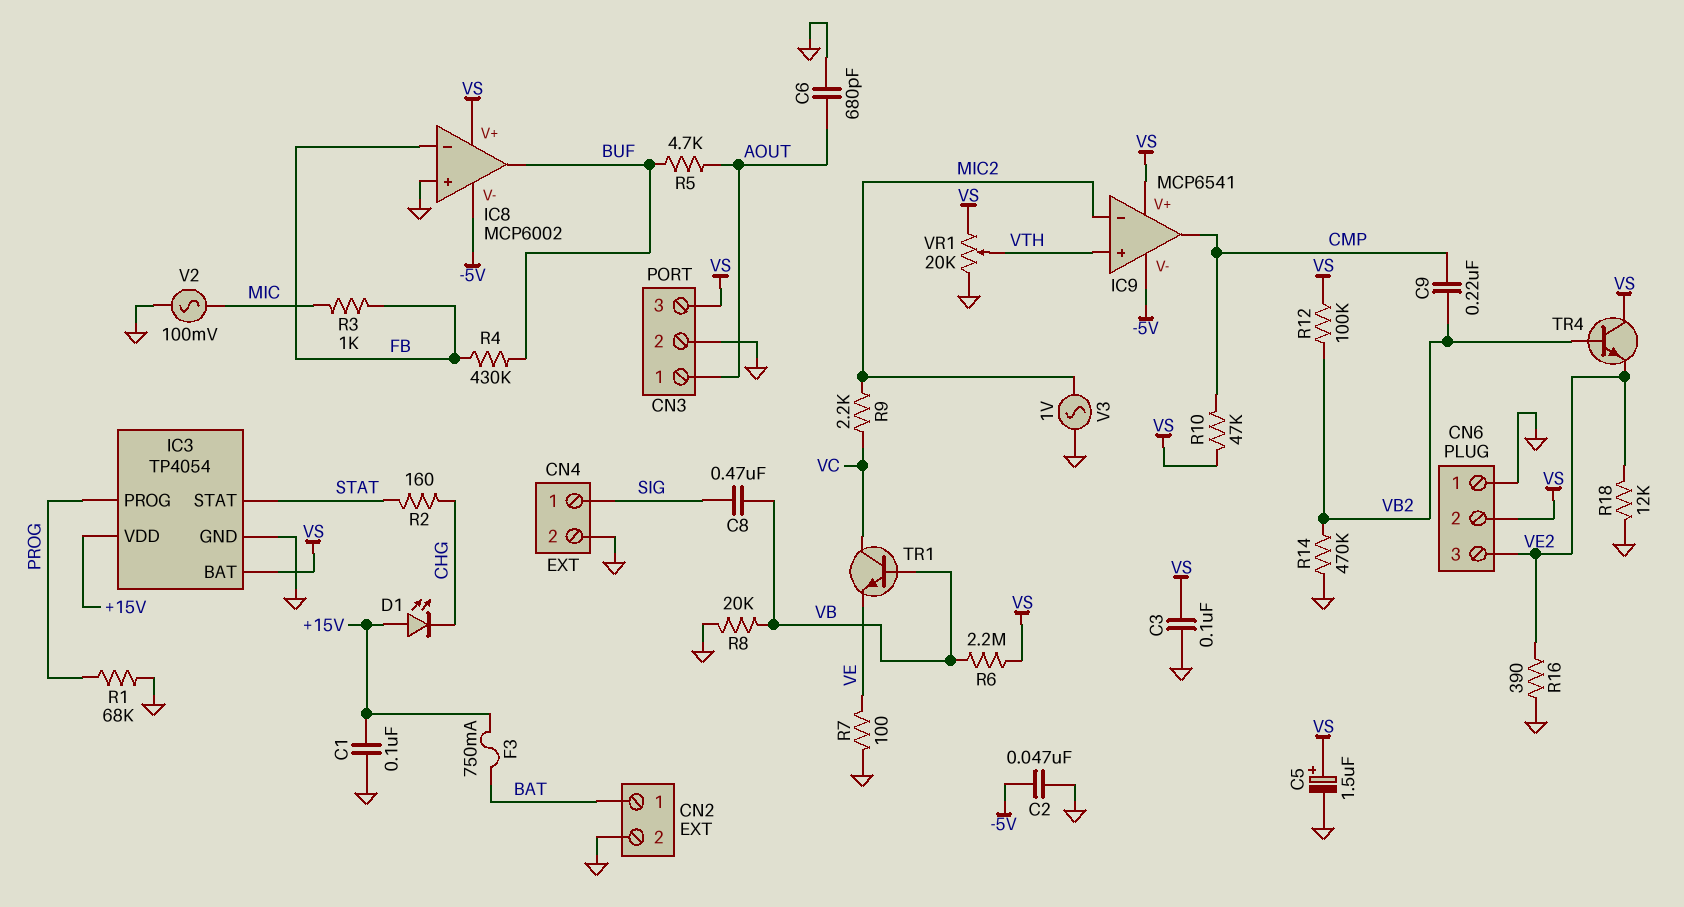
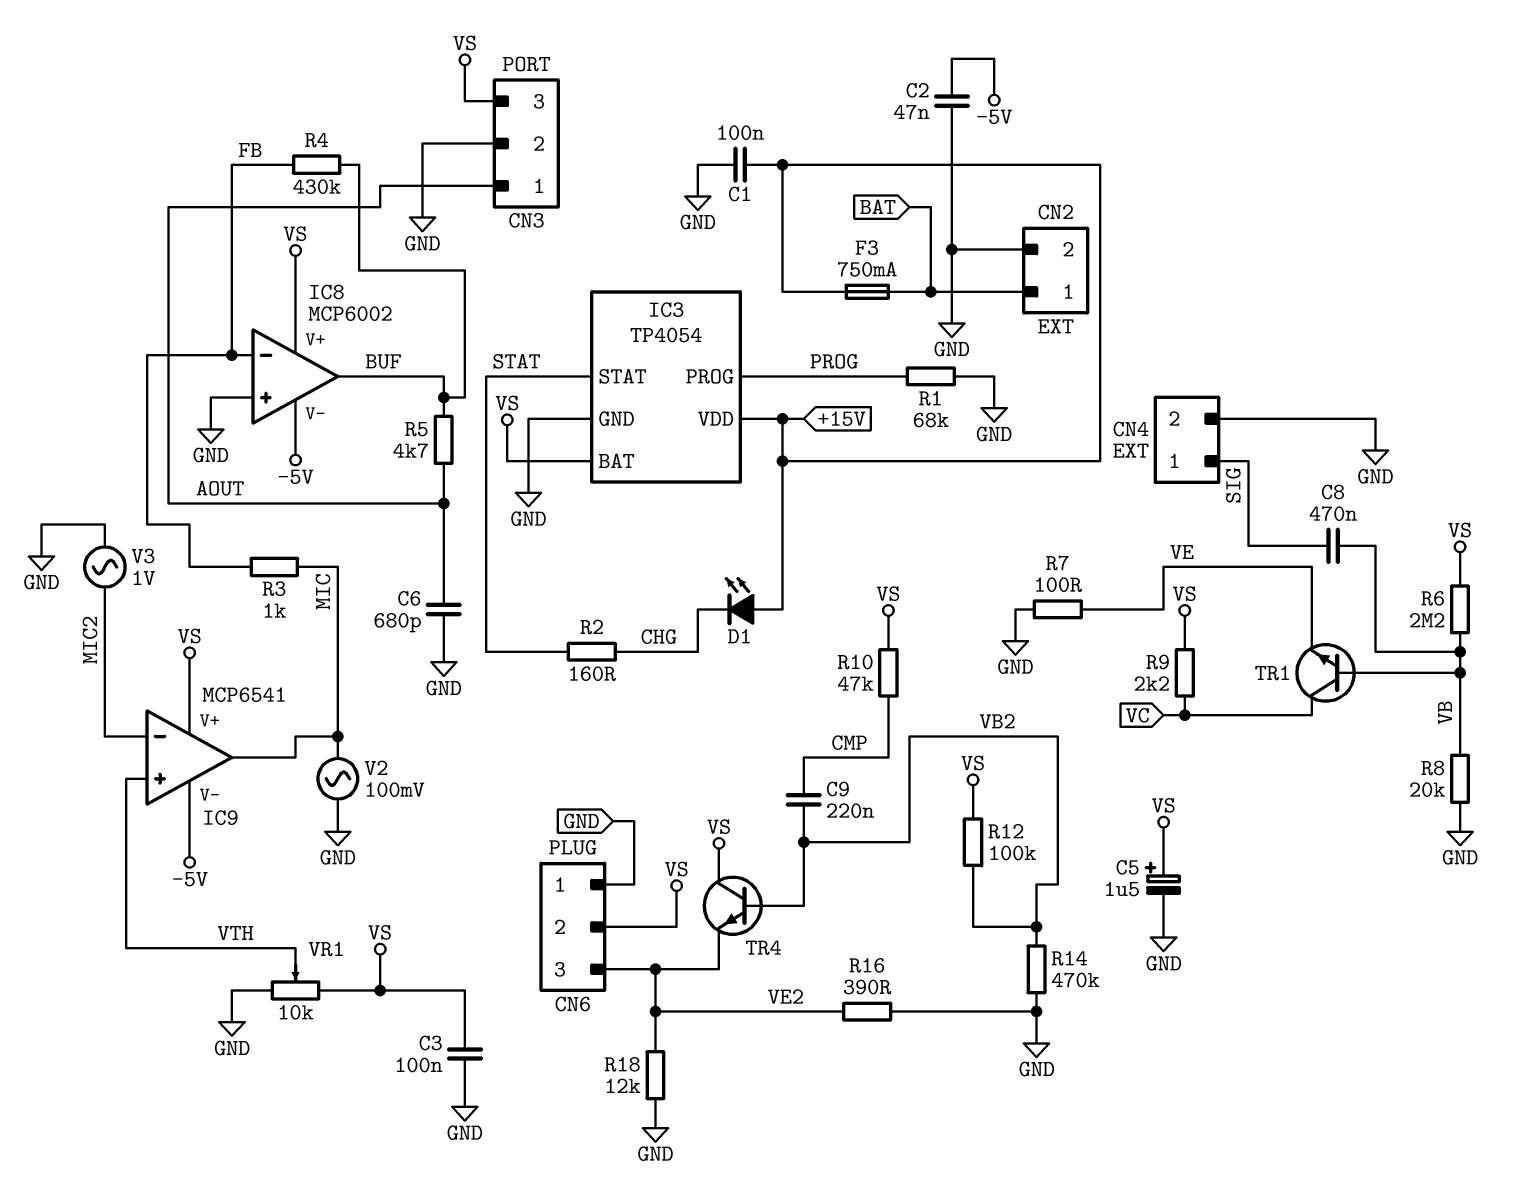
IC9 pin out: CMP -> MIC
R9: 2.2k (MIC2, VC) -> 2.2k (VC, VS)
VR1: 20k (GND, VS, wiper VTH) -> 10k (GND, VS, wiper VTH)

